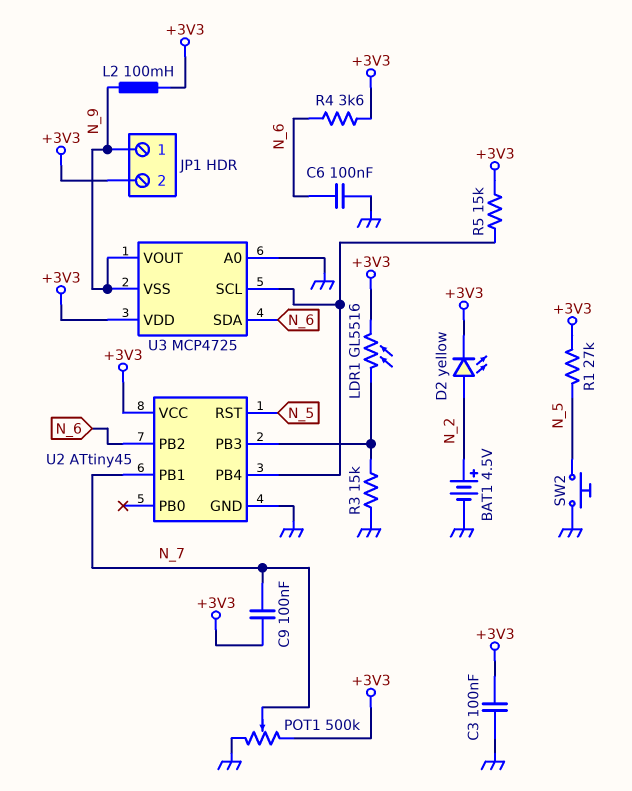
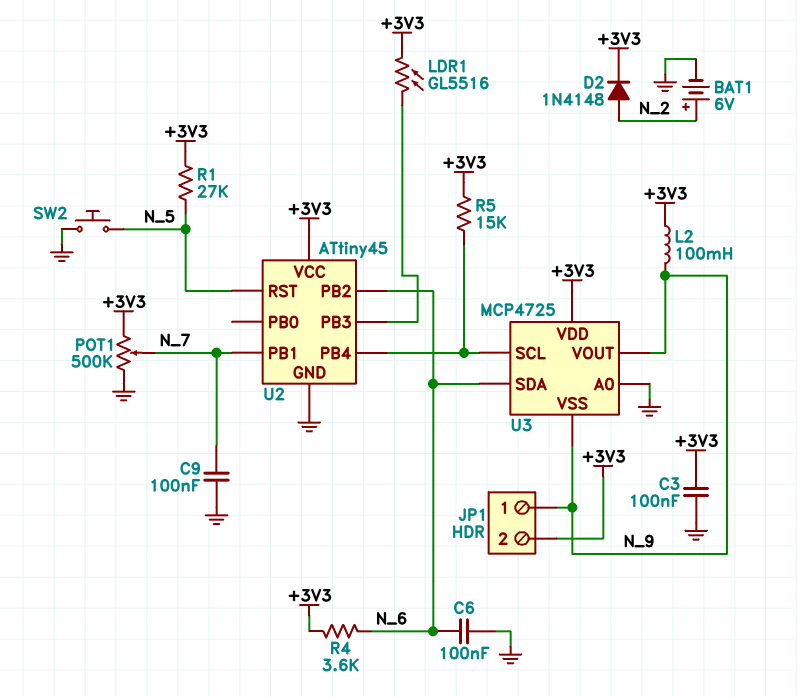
BAT1: 4.5V (plus N_2, minus GND) -> 6V (plus N_2, minus GND)
C9: 100nF (+3V3, N_7) -> 100nF (GND, N_7)
D2: LED yellow (A N_2, K +3V3) -> diode 1N4148 (A N_2, K +3V3)
R3: 15k (GND, U2/PB3) -> none

